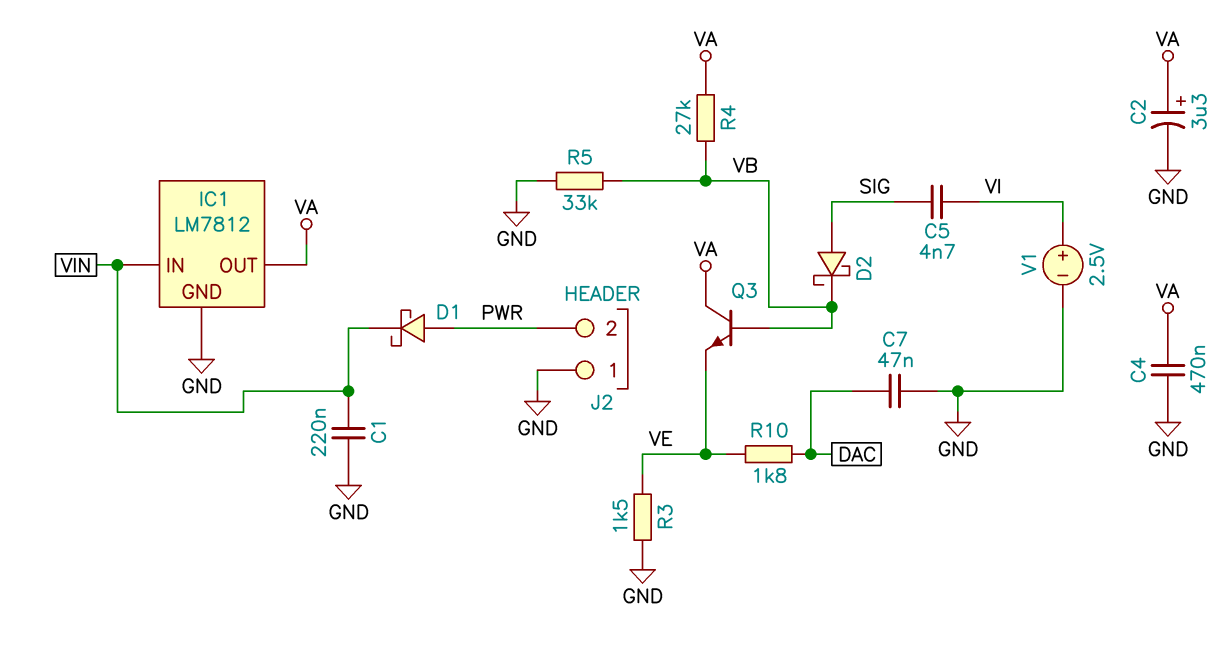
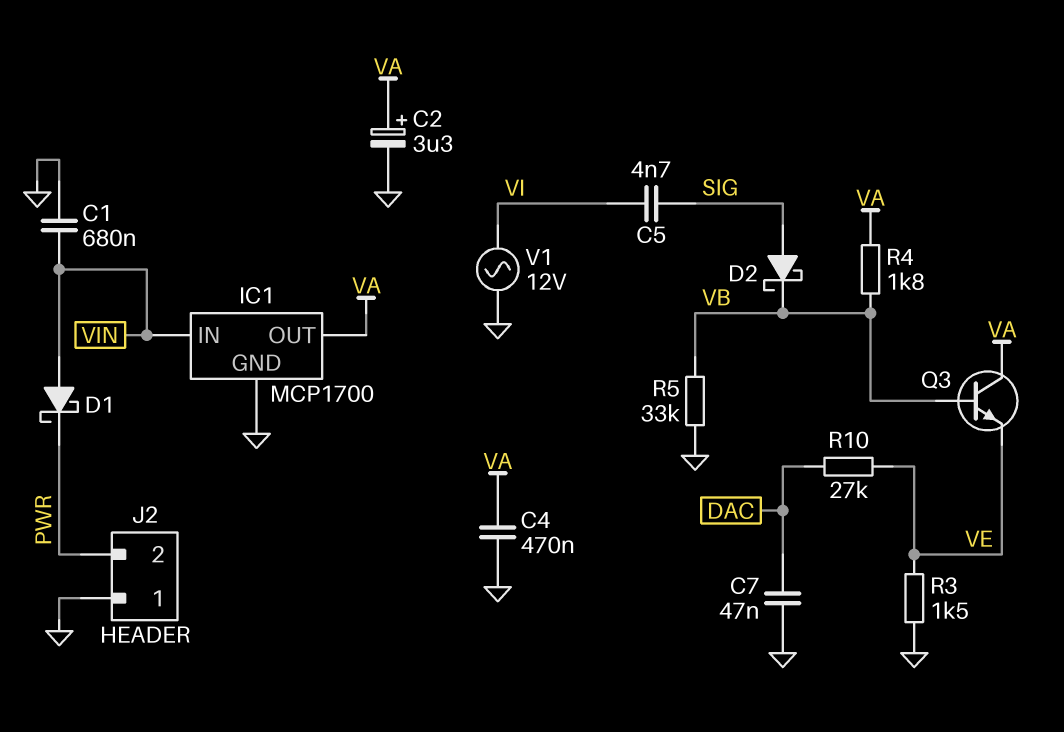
C1: 220nF (GND, VIN) -> 680nF (GND, VIN)
D1: schottky (A PWR, K VIN) -> schottky (A VIN, K PWR)
IC1: LM7812 -> MCP1700
R4: 27k (VA, VB) -> 1.8k (VA, VB)
R10: 1.8k (DAC, VE) -> 27k (DAC, VE)
V1: 2.5V (plus VI, minus GND) -> AC 12V (GND, VI)

